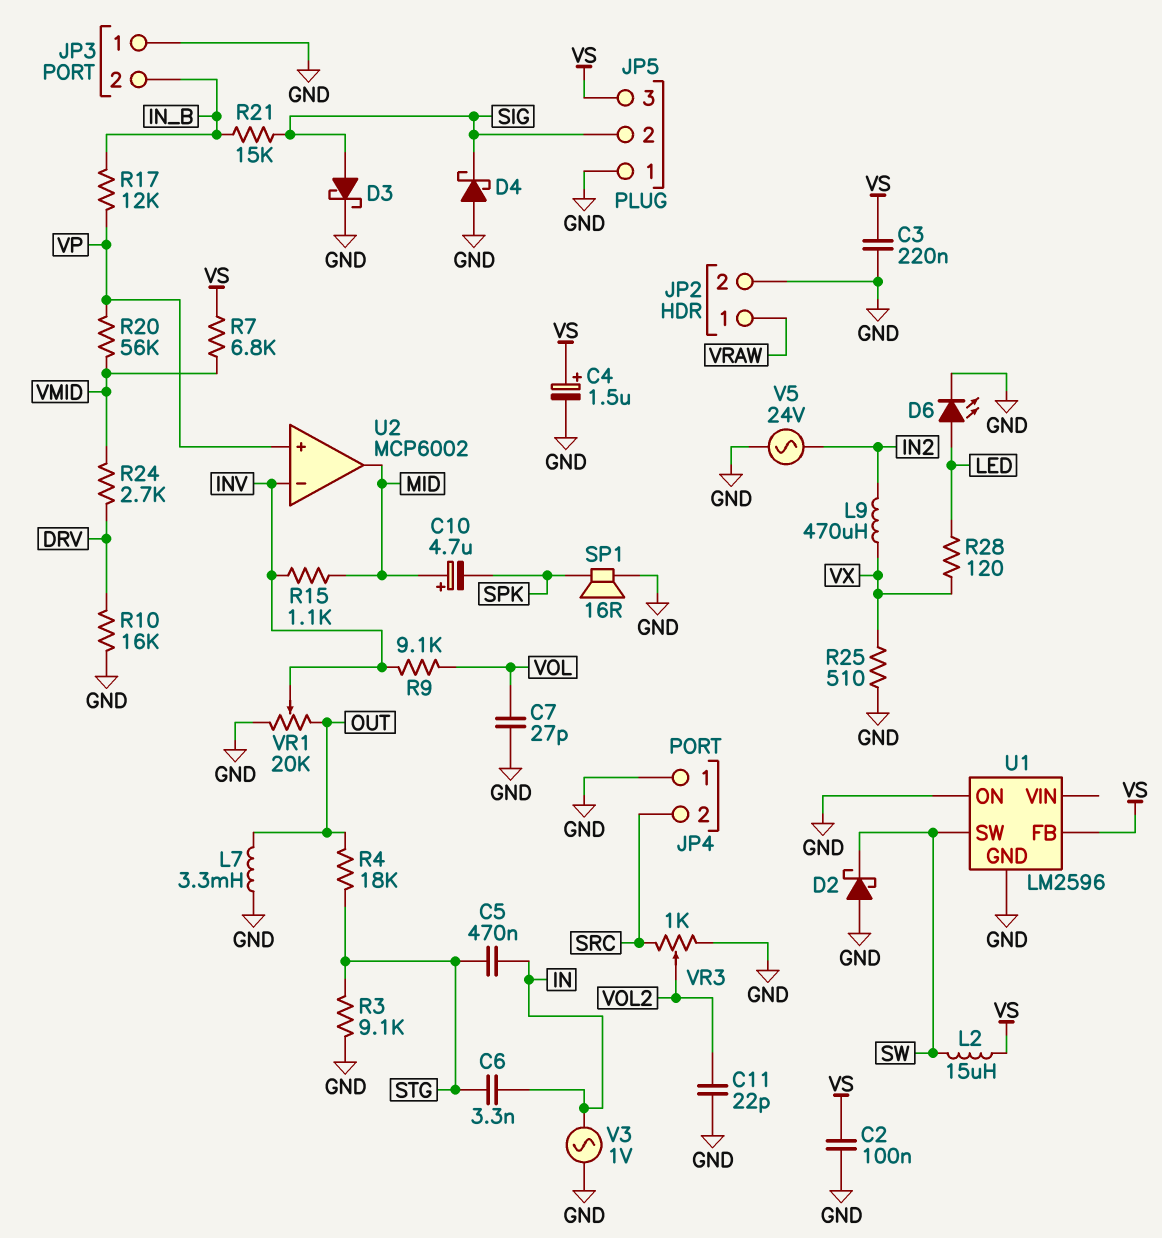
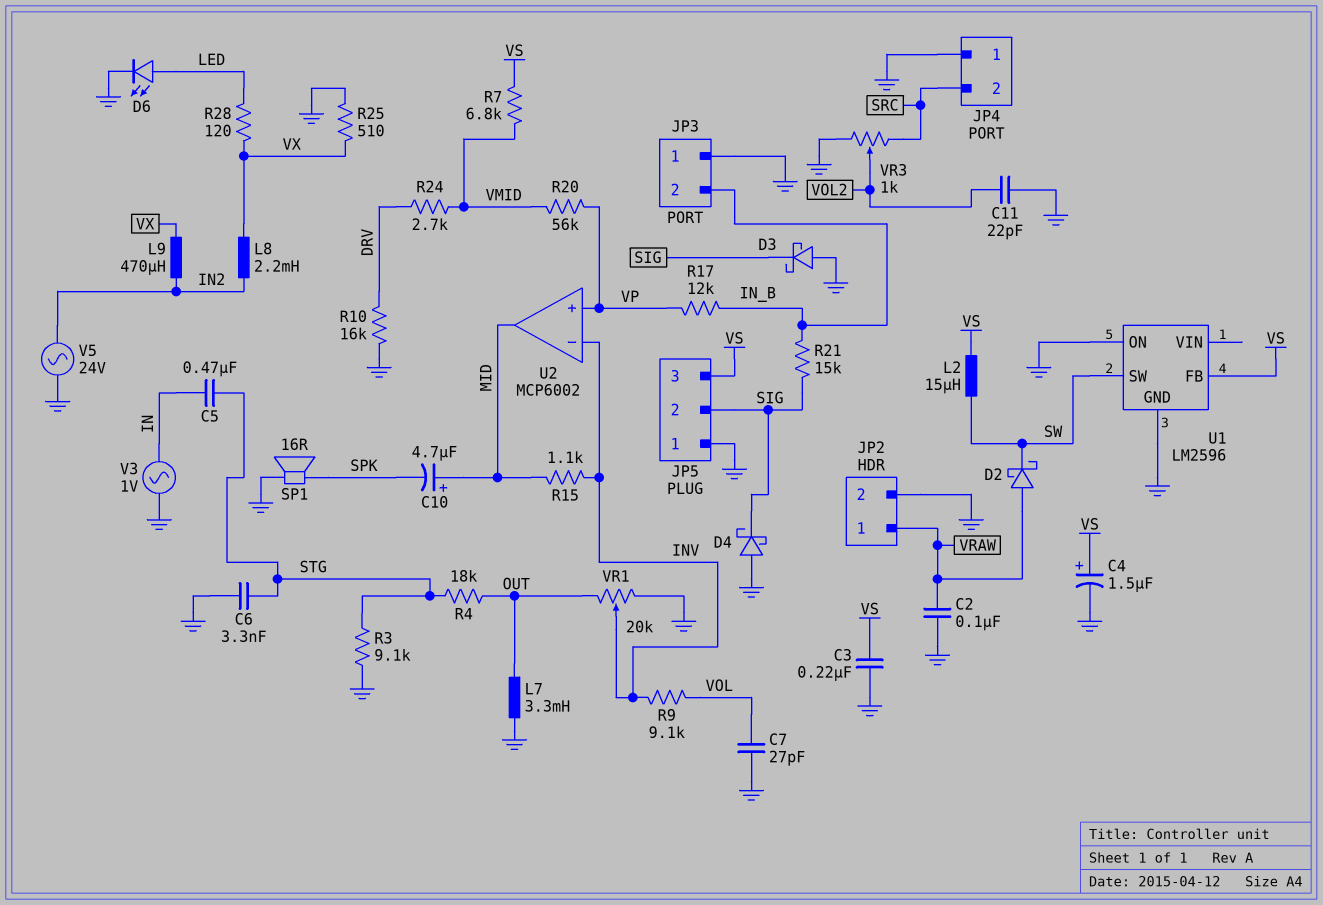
C2: 100nF (GND, VS) -> 100nF (GND, VRAW)
C6: 3.3nF (IN, STG) -> 3.3nF (GND, STG)
D2: schottky (A GND, K SW) -> schottky (A VRAW, K SW)
D3: schottky (A SIG, K GND) -> schottky (A GND, K SIG)
L8: none -> 2.2mH (IN2, VX)

